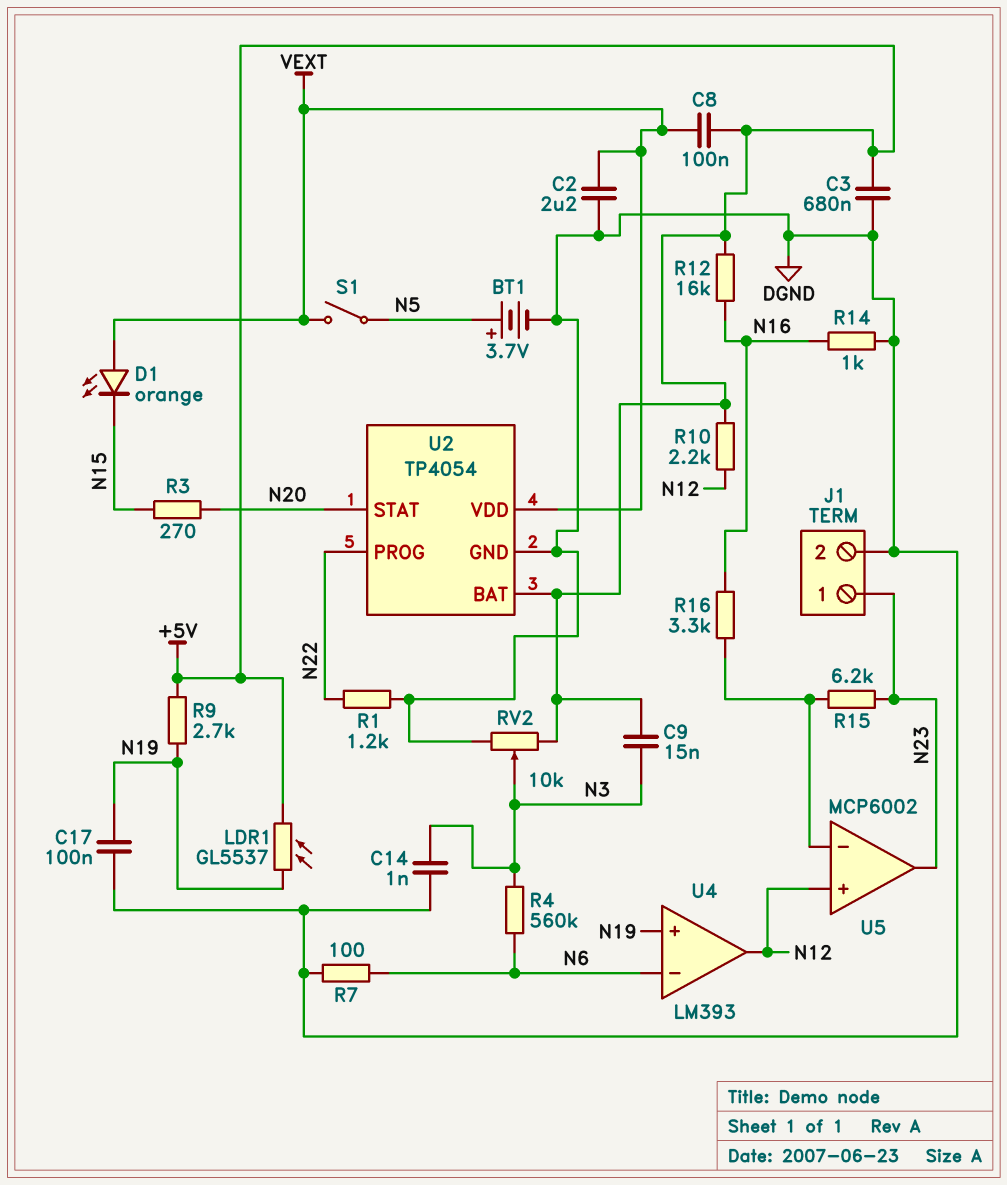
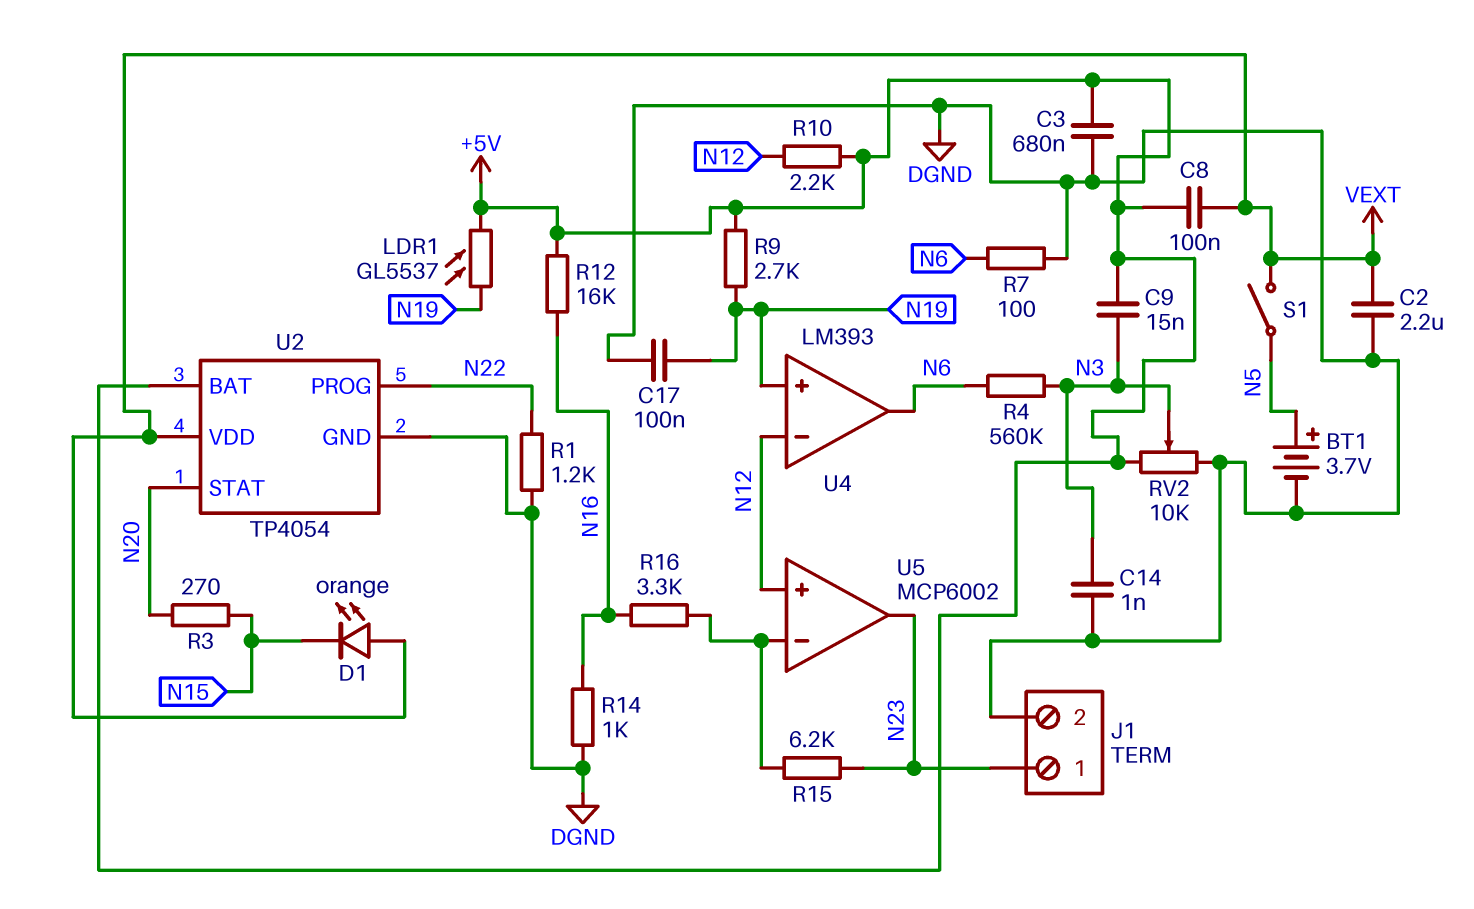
U4 pin in-: N6 -> N12
U4 pin out: N12 -> N6

